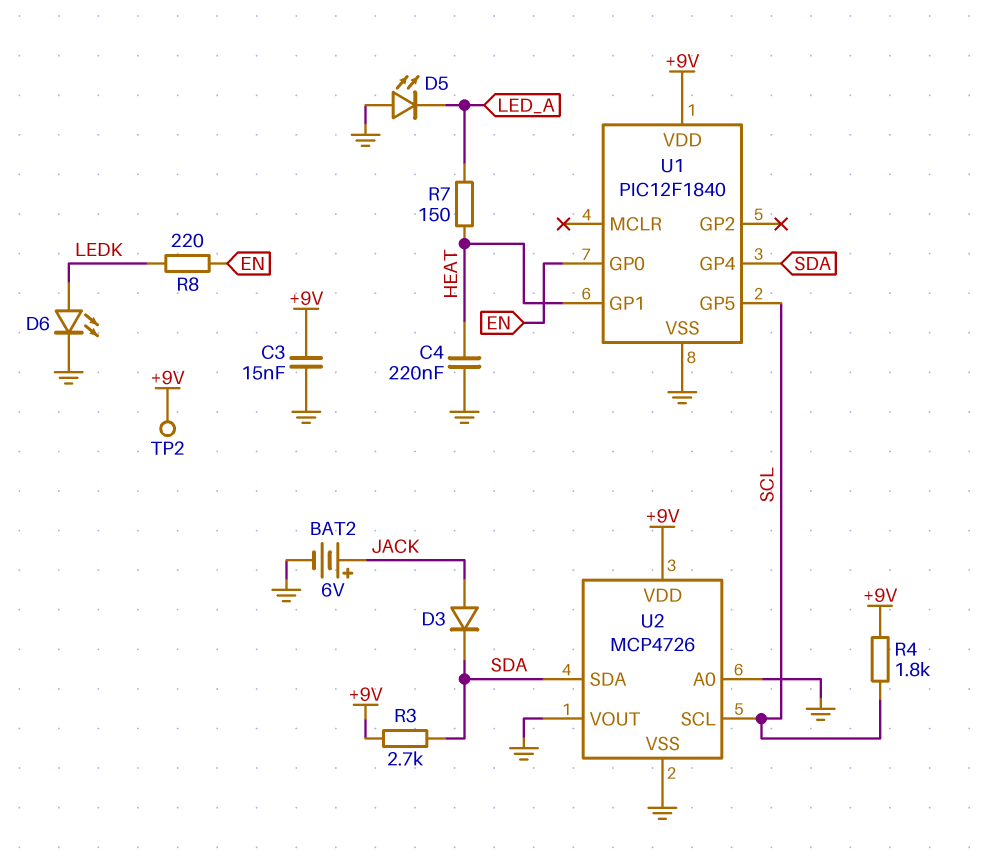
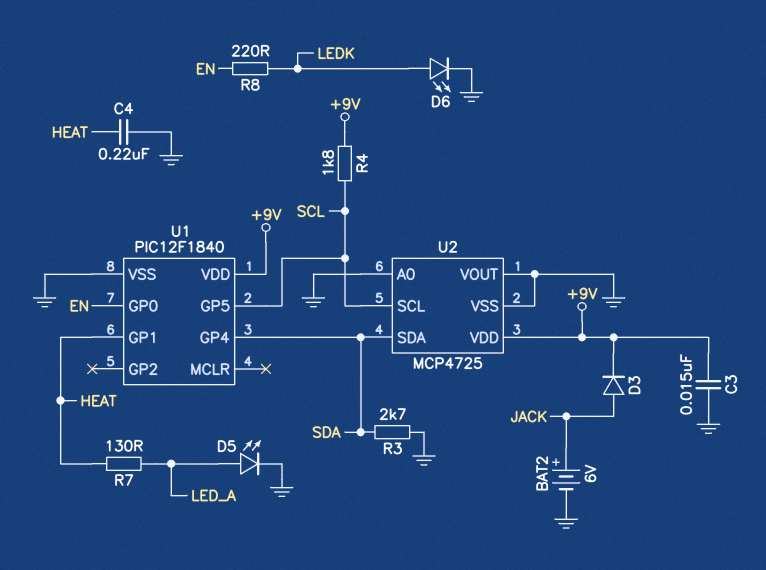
D3: diode (A JACK, K SDA) -> diode (A JACK, K +9V)
D5: LED (A GND, K LED_A) -> LED (A LED_A, K GND)
R3: 2.7k (+9V, SDA) -> 2.7k (GND, SDA)
R7: 150 (HEAT, LED_A) -> 130 (HEAT, LED_A)
TP2: test point (+9V) -> none
U2: MCP4726 -> MCP4725

